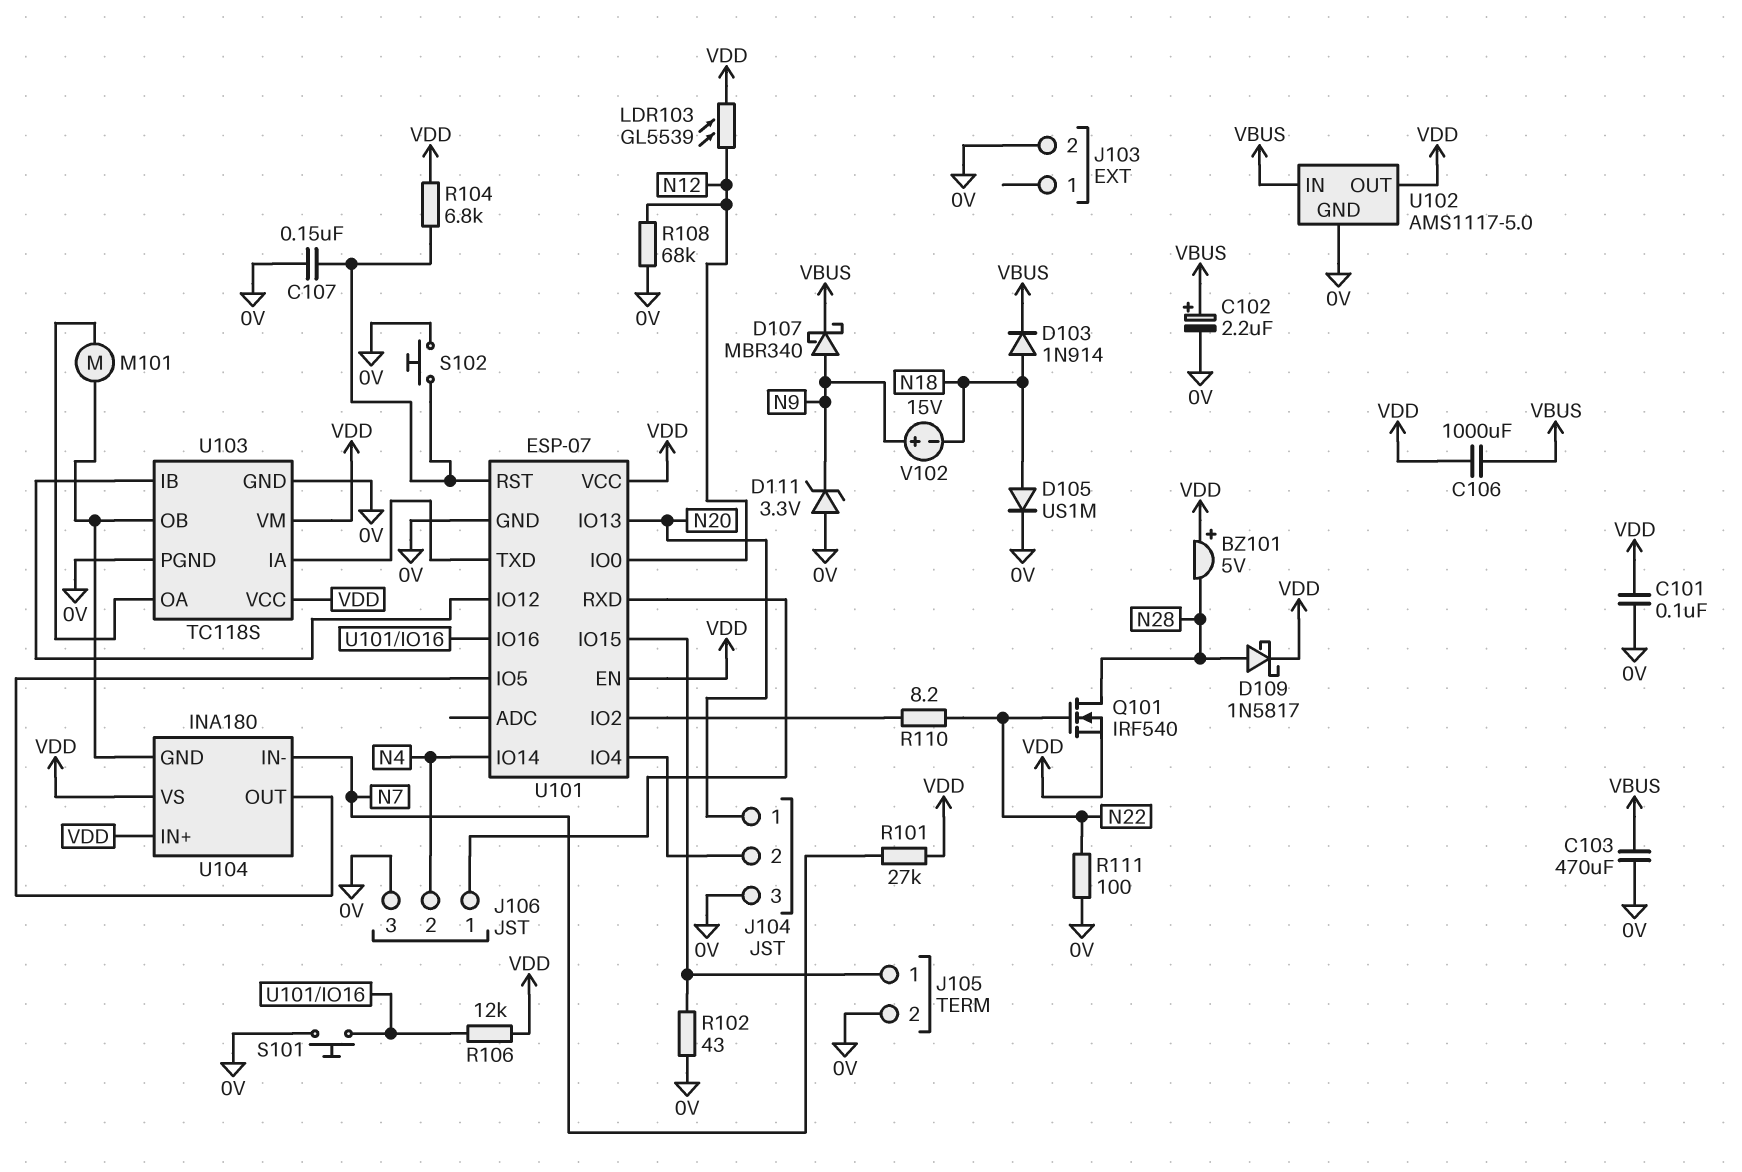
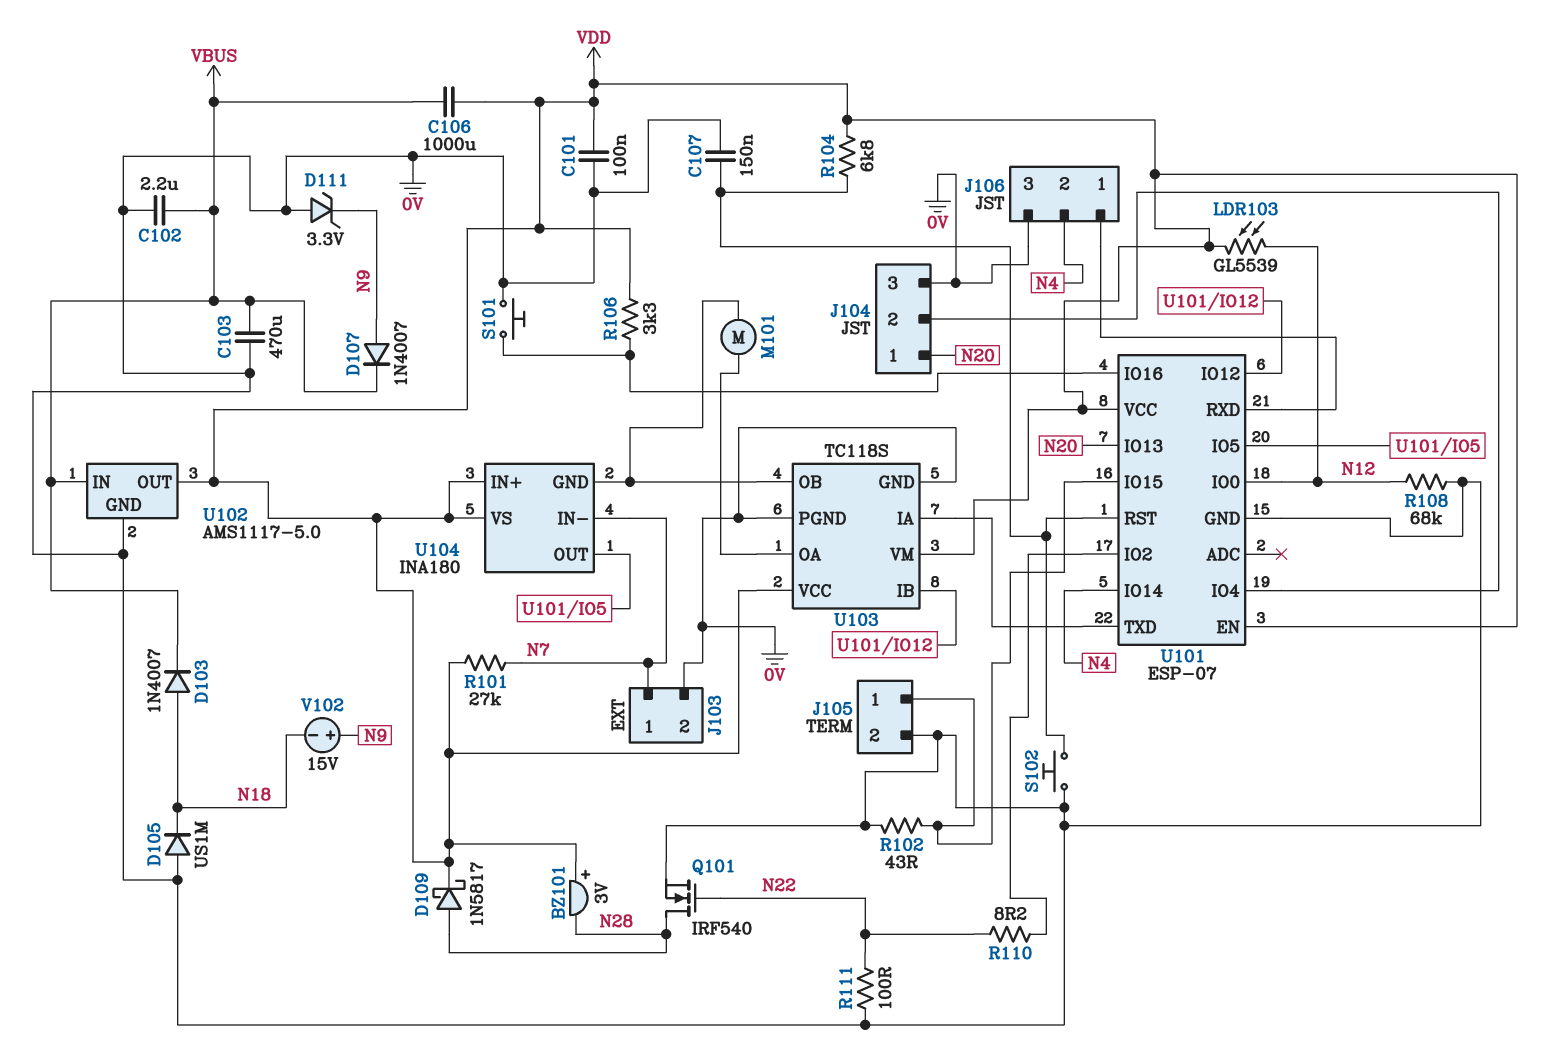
BZ101: buzzer 5V (plus VDD, minus N28) -> buzzer 3V (plus VDD, minus N28)
C102: 2.2uF (plus VBUS, minus 0V) -> 2.2uF (0V, VBUS)
D103: diode 1N914 (A N18, K VBUS) -> diode 1N4007 (A N18, K VBUS)
D105: diode US1M (A N18, K 0V) -> diode US1M (A 0V, K N18)
D107: schottky MBR340 (A N9, K VBUS) -> diode 1N4007 (A N9, K VBUS)
J103 pin 1: none -> N7
Q101: NMOS IRF540 (G N22, D N28, S VDD) -> NMOS IRF540 (G N22, D N28, S 0V)
R106: 12k (U101/IO16, VDD) -> 3.3k (U101/IO16, VDD)

